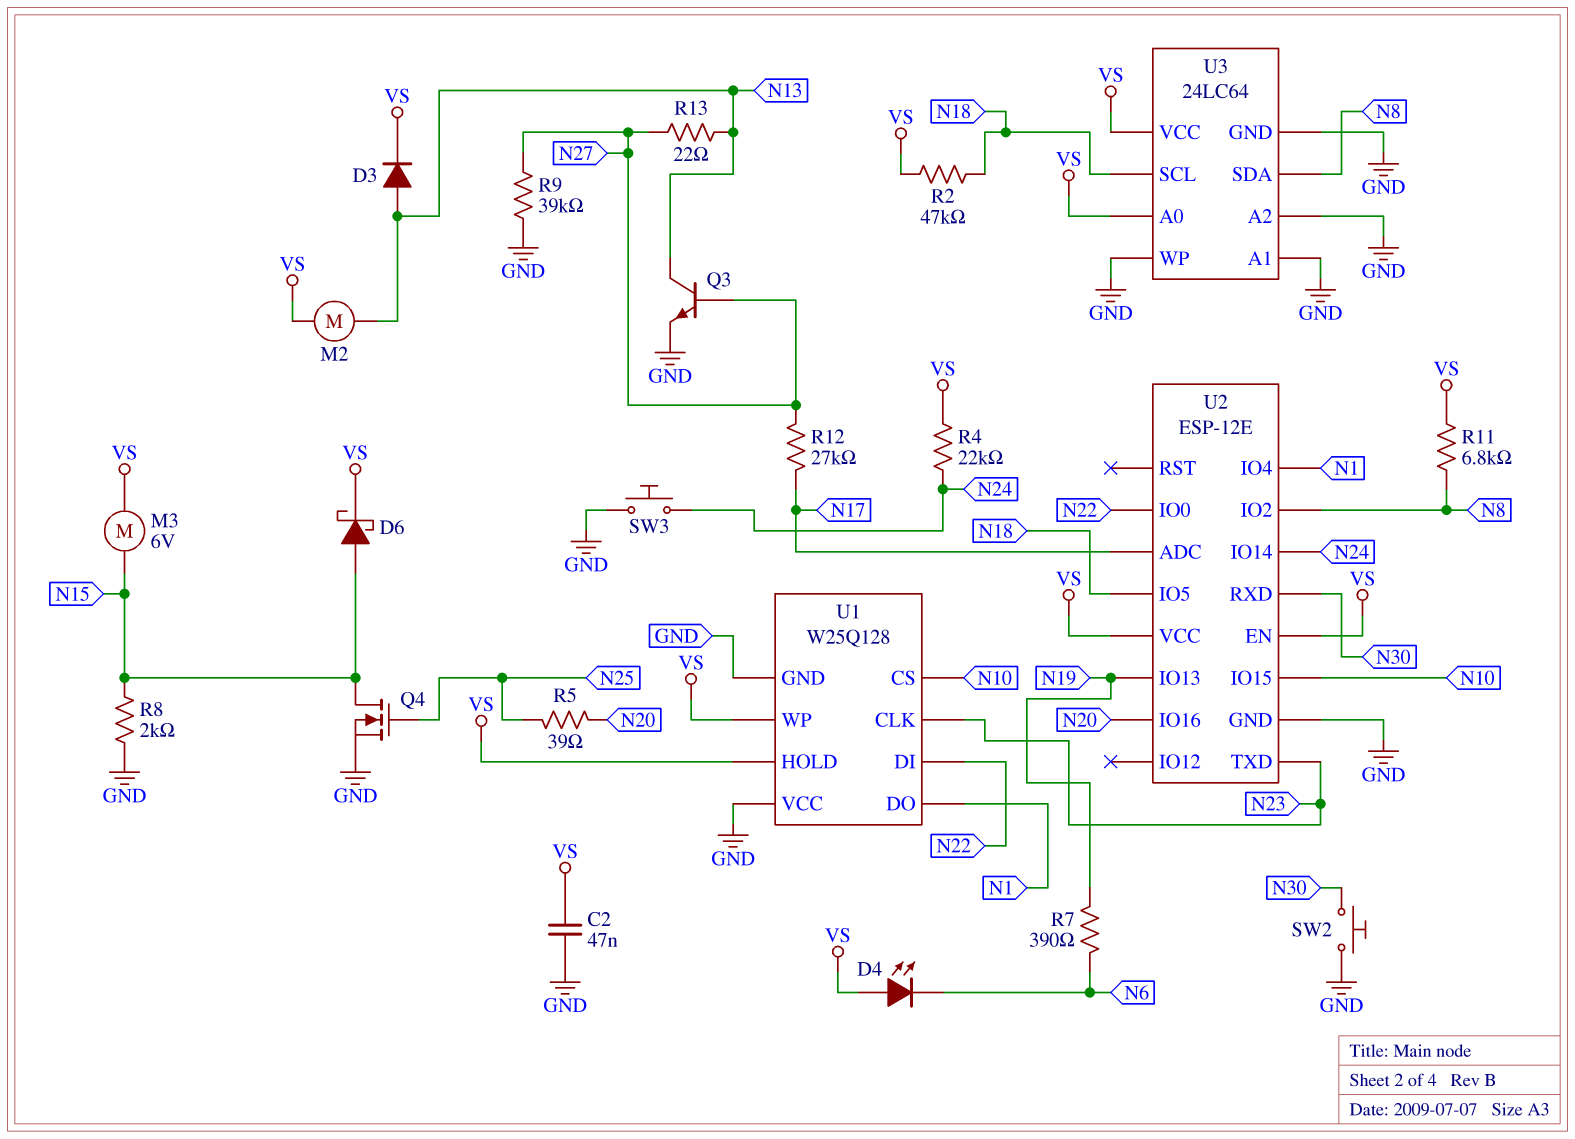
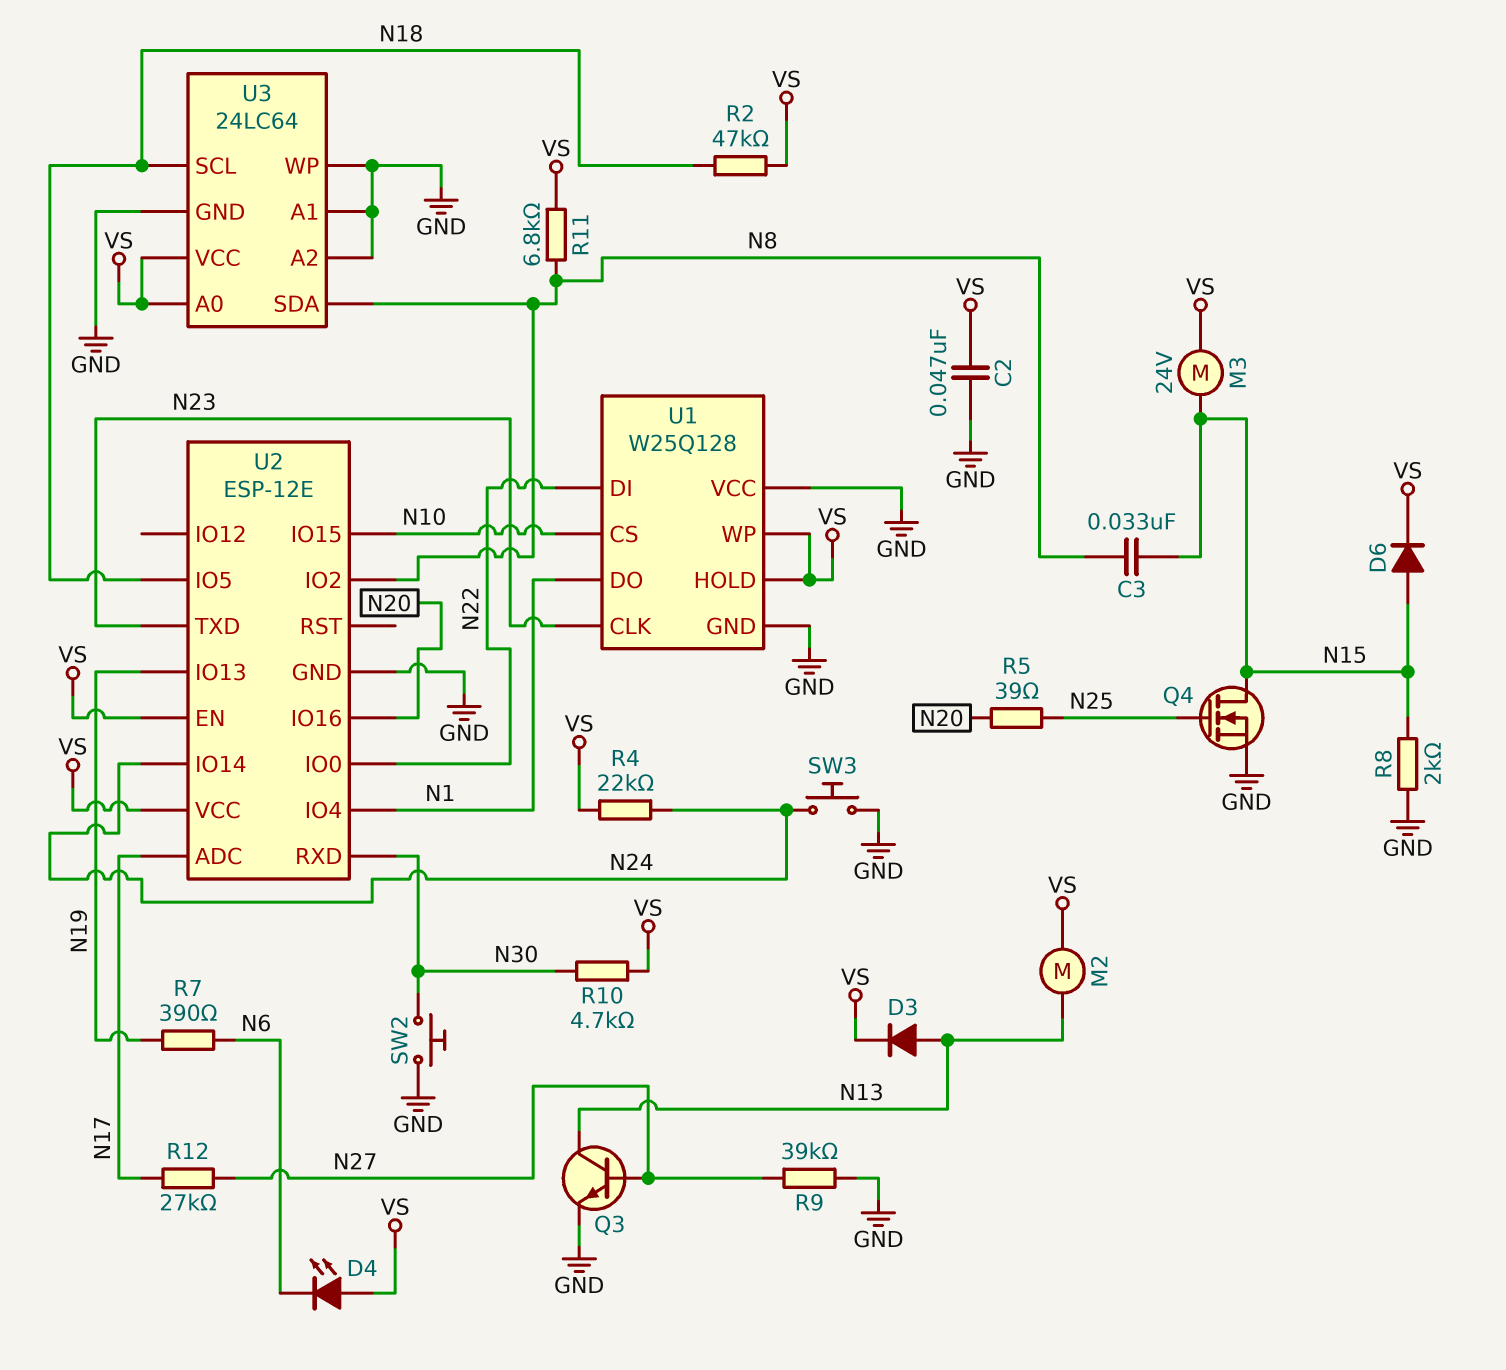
C3: none -> 33nF (N8, N15)
D6: schottky (A N15, K VS) -> diode (A N15, K VS)
M3: motor 6V (N15, VS) -> motor 24V (N15, VS)
R10: none -> 4.7k (N30, VS)
R13: 22 (N13, N27) -> none

